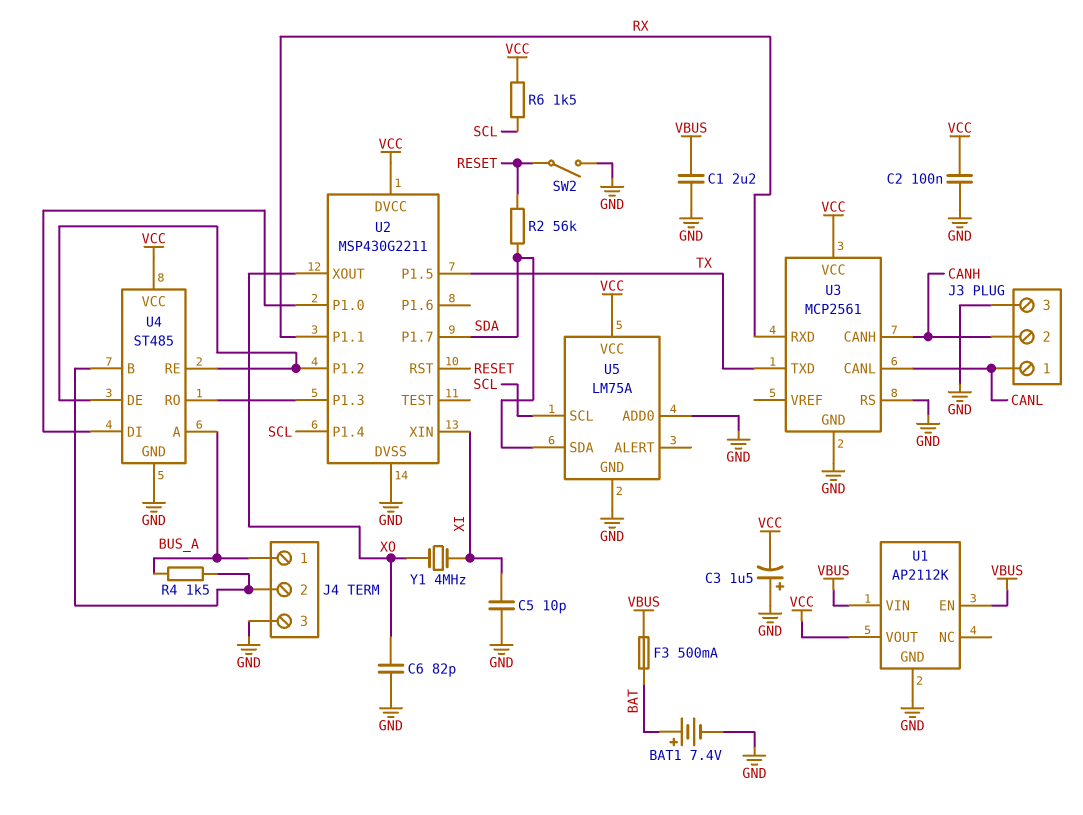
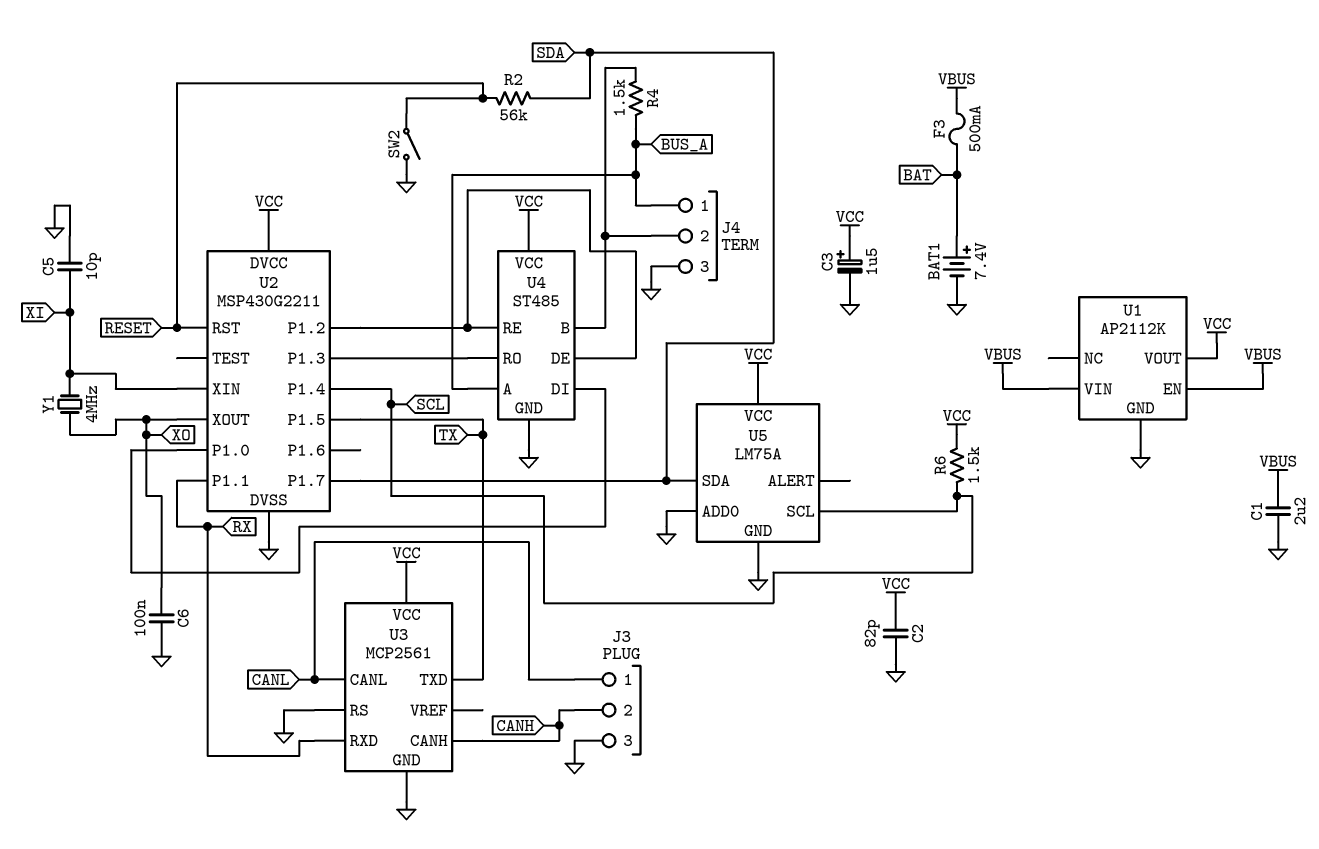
C2: 100nF (GND, VCC) -> 82pF (GND, VCC)
C3: 1.5uF (plus GND, minus VCC) -> 1.5uF (plus VCC, minus GND)
C6: 82pF (GND, XO) -> 100nF (GND, XO)

